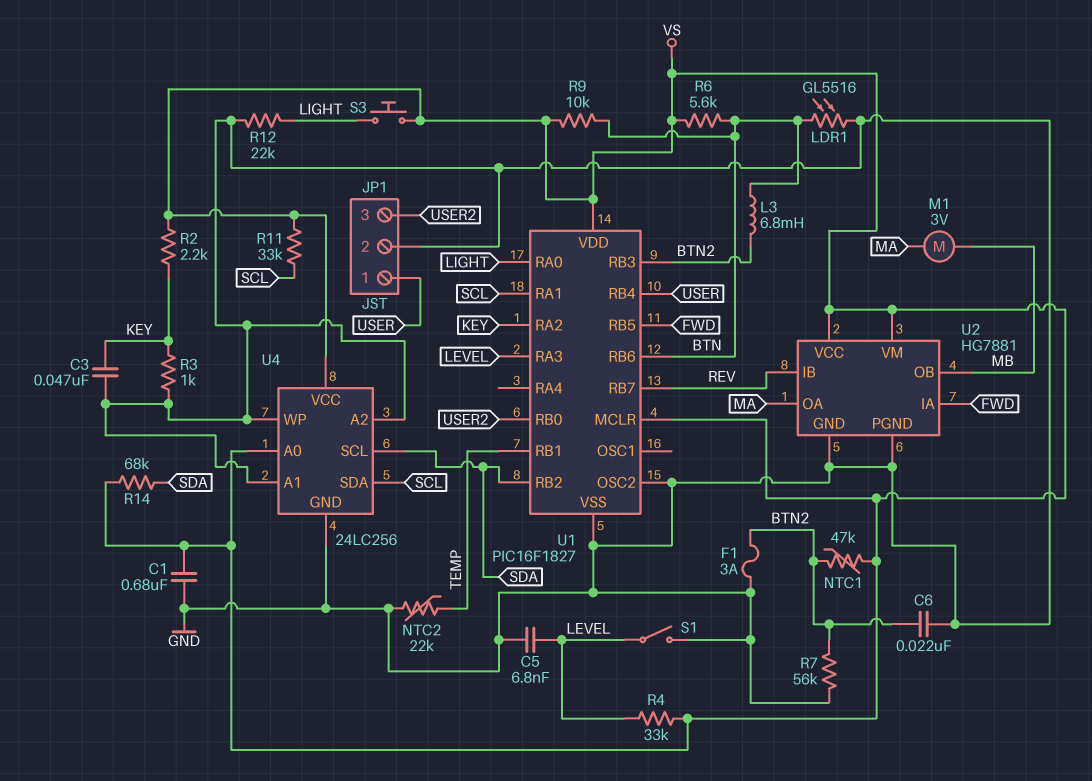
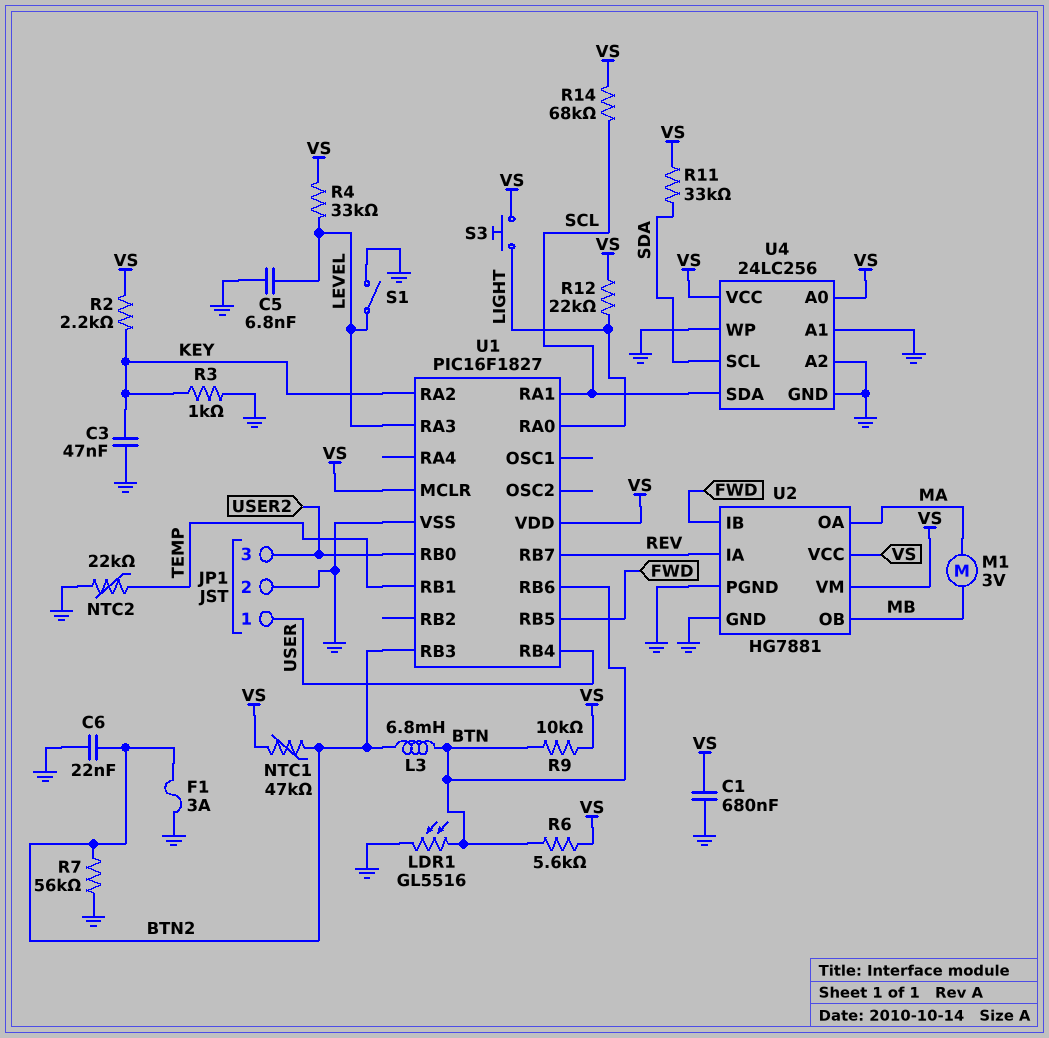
R11: 33k (SCL, VS) -> 33k (SDA, VS)
R12: 22k (GND, LIGHT) -> 22k (LIGHT, VS)
R14: 68k (SDA, VS) -> 68k (SCL, VS)
U1 pin OSC2: GND -> none
U1 pin RB2: SDA -> none
U2 pin IA: FWD -> REV
U2 pin IB: REV -> FWD

